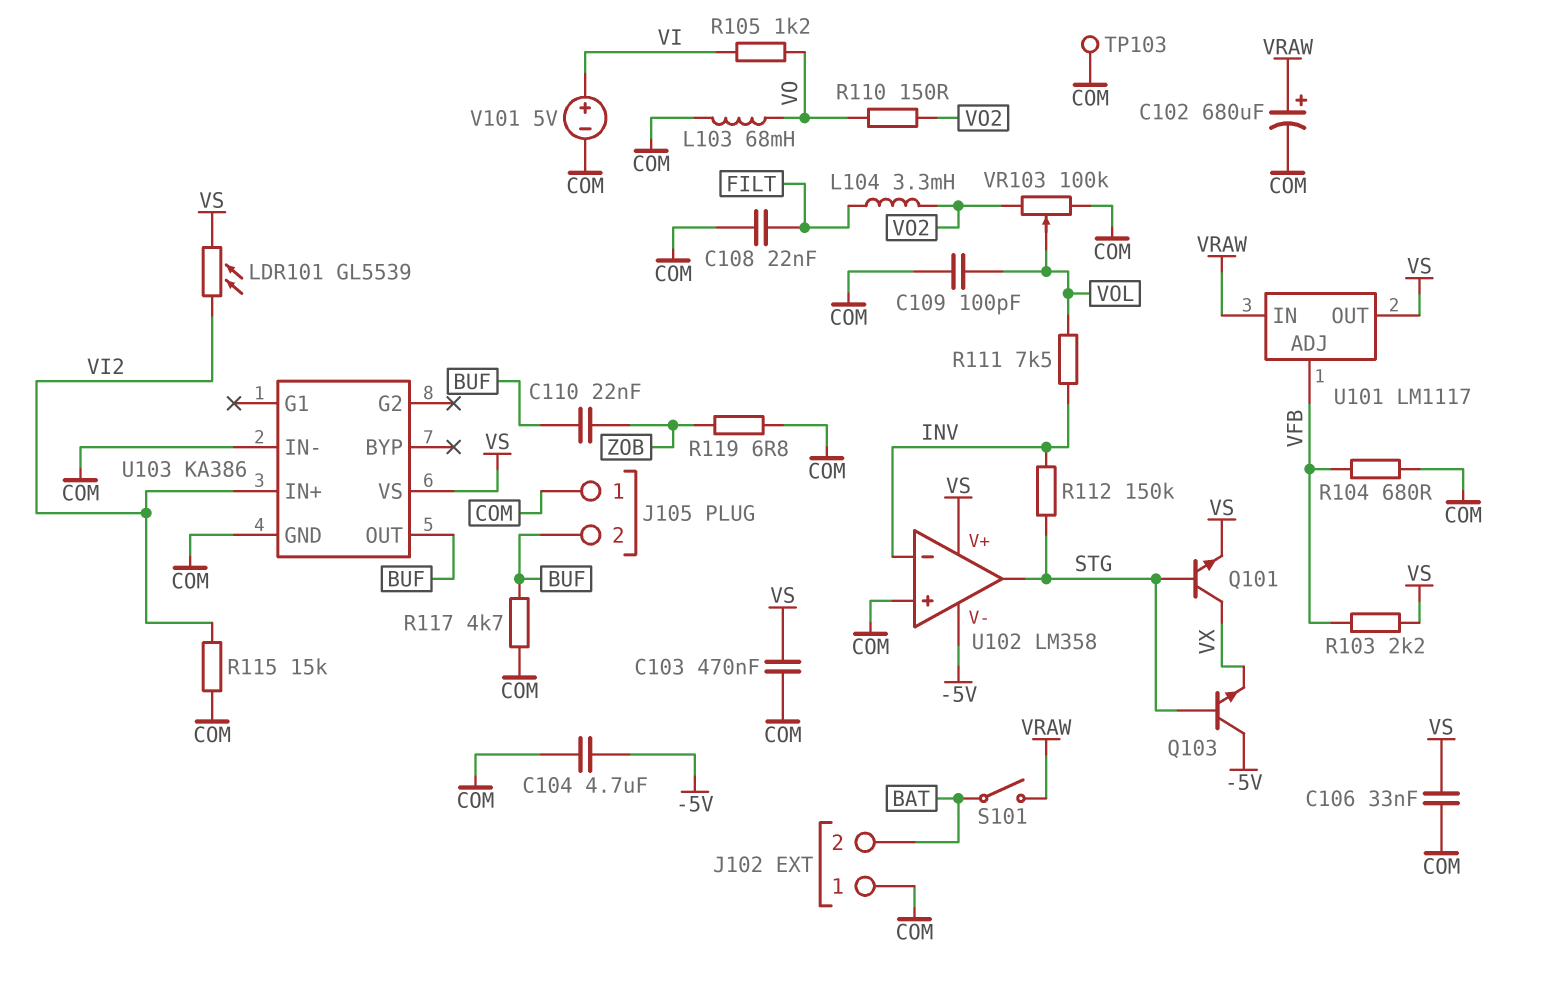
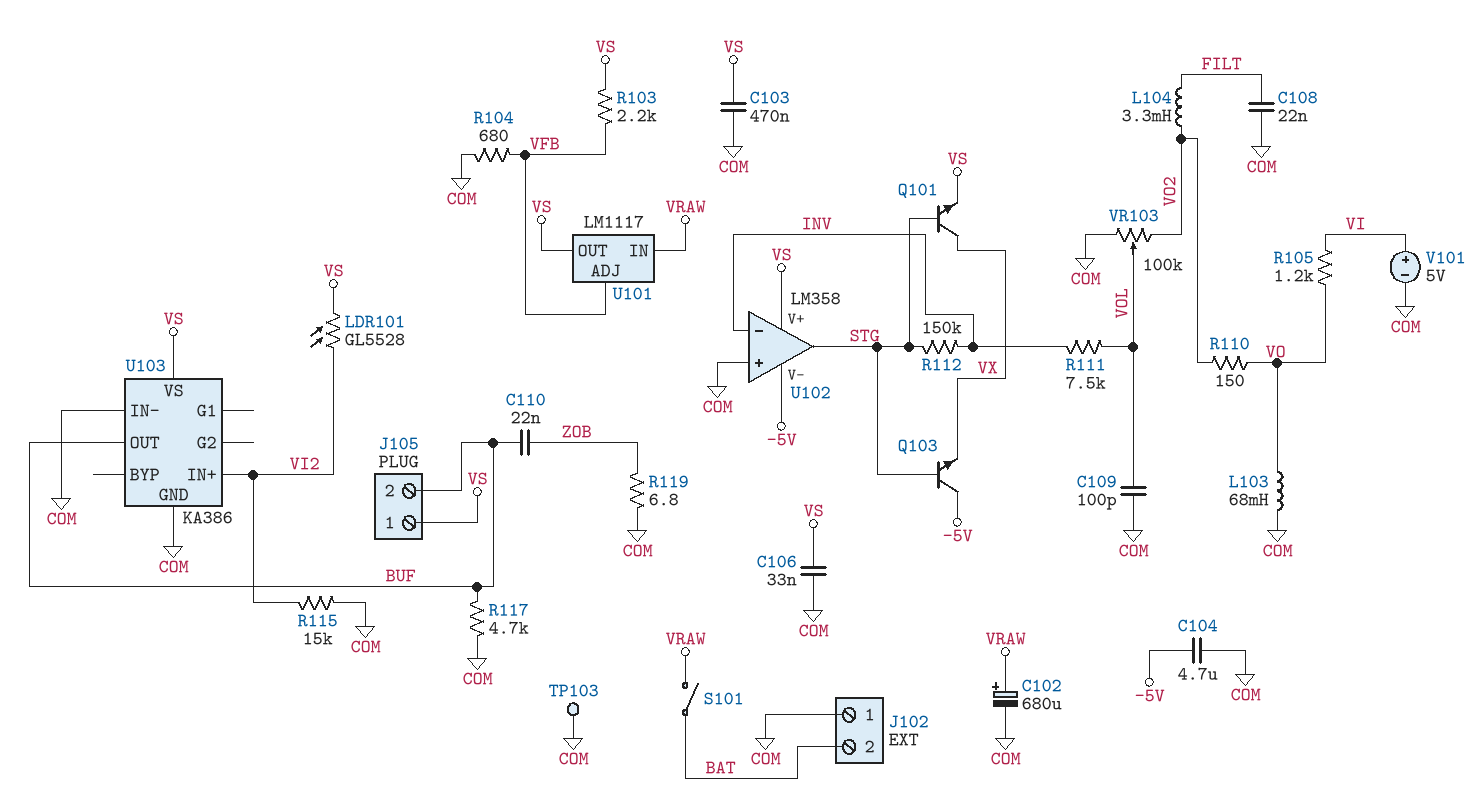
J105 pin 1: COM -> VS
LDR101: GL5539 (VI2, VS) -> GL5528 (VI2, VS)

